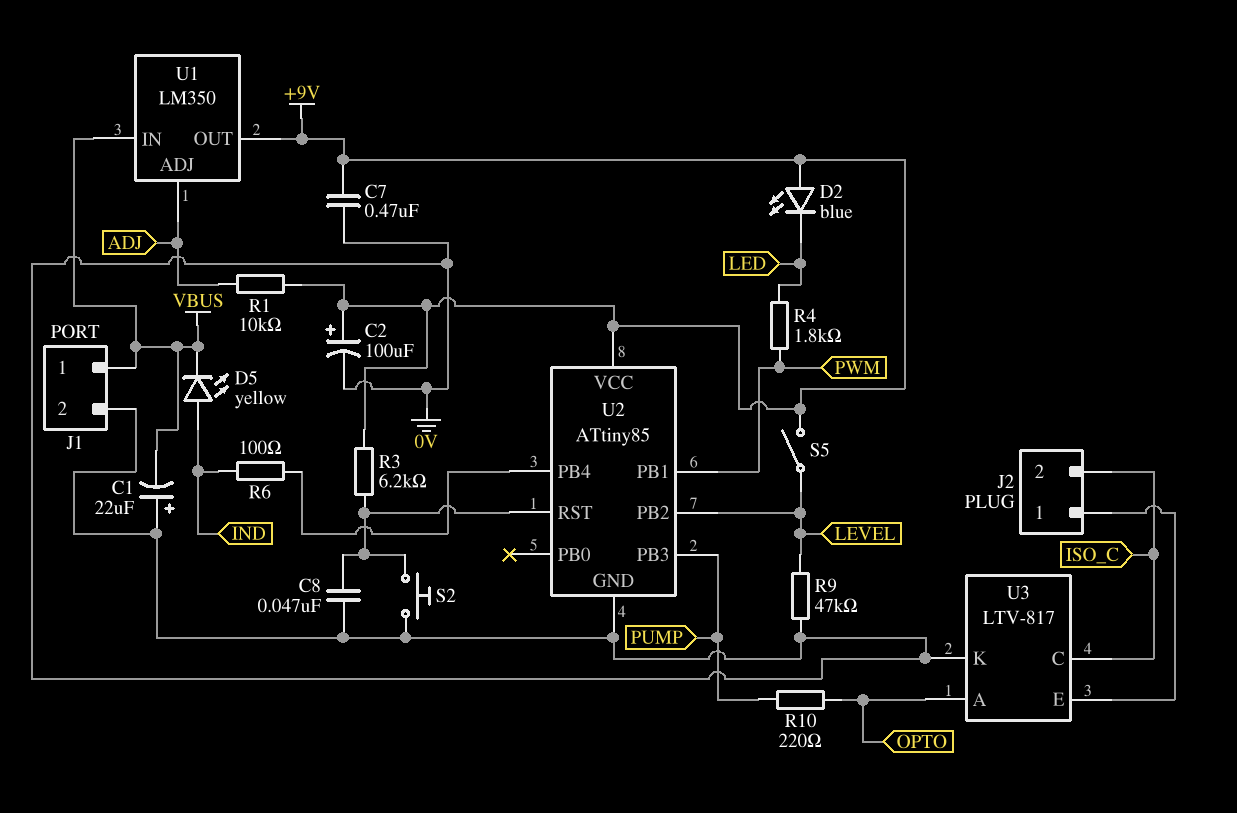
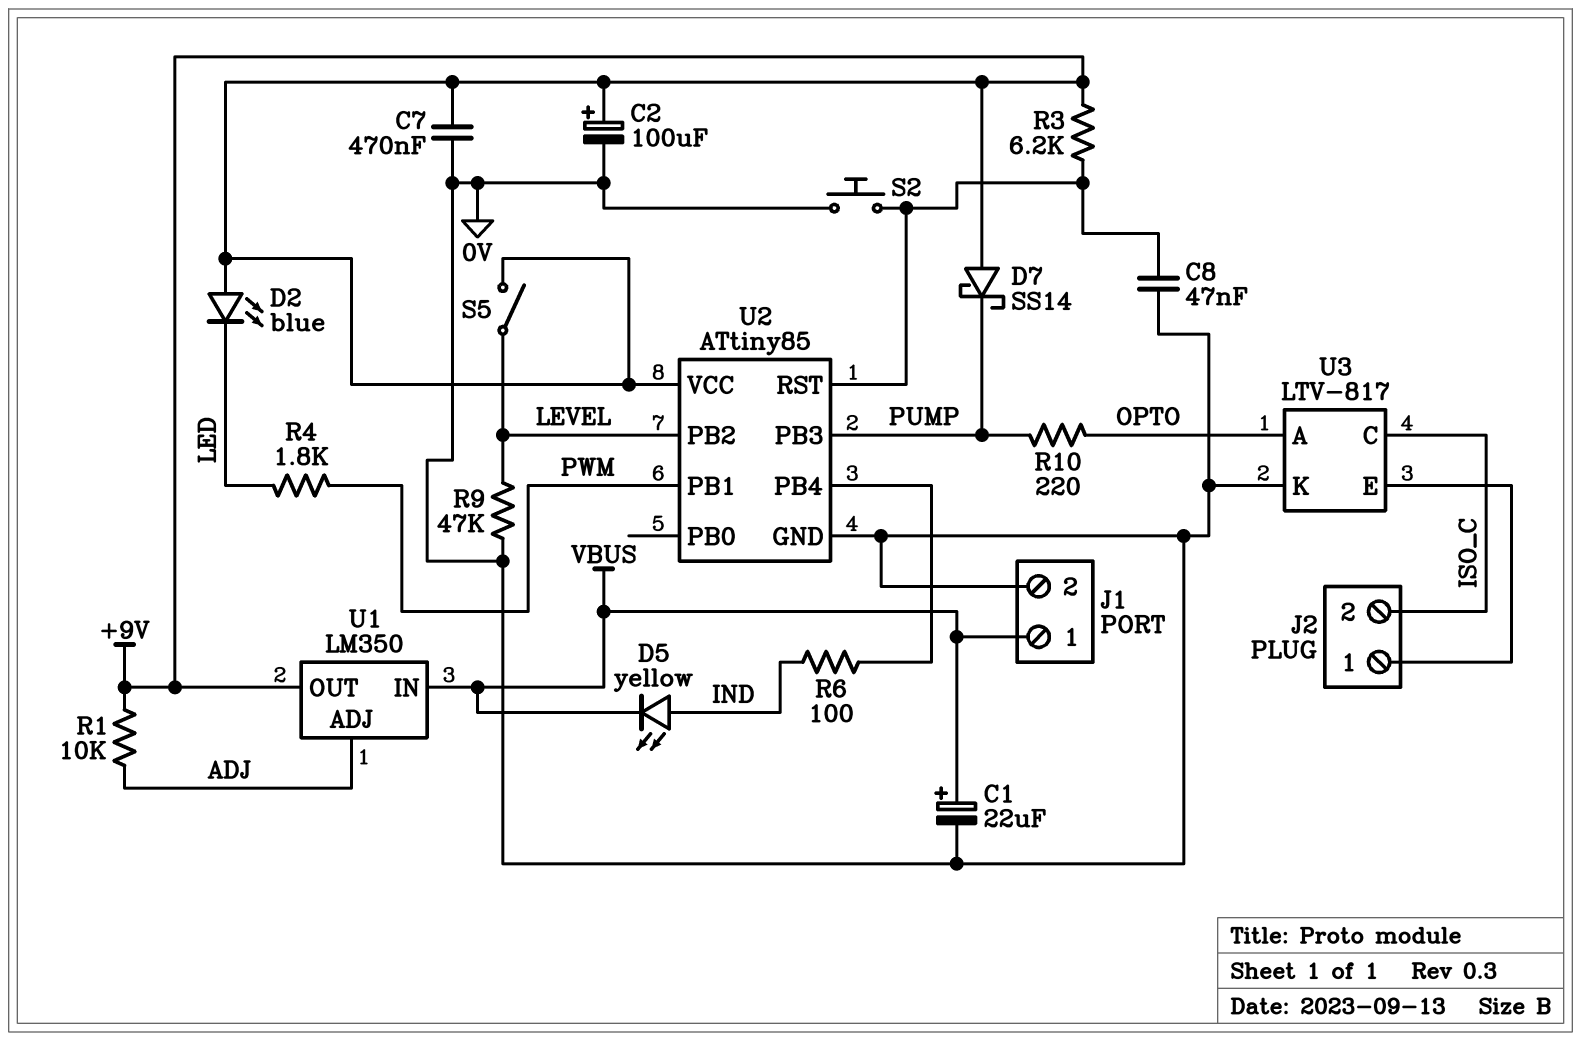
C1: 22uF (plus 0V, minus VBUS) -> 22uF (plus VBUS, minus 0V)
D7: none -> schottky SS14 (A +9V, K PUMP)

